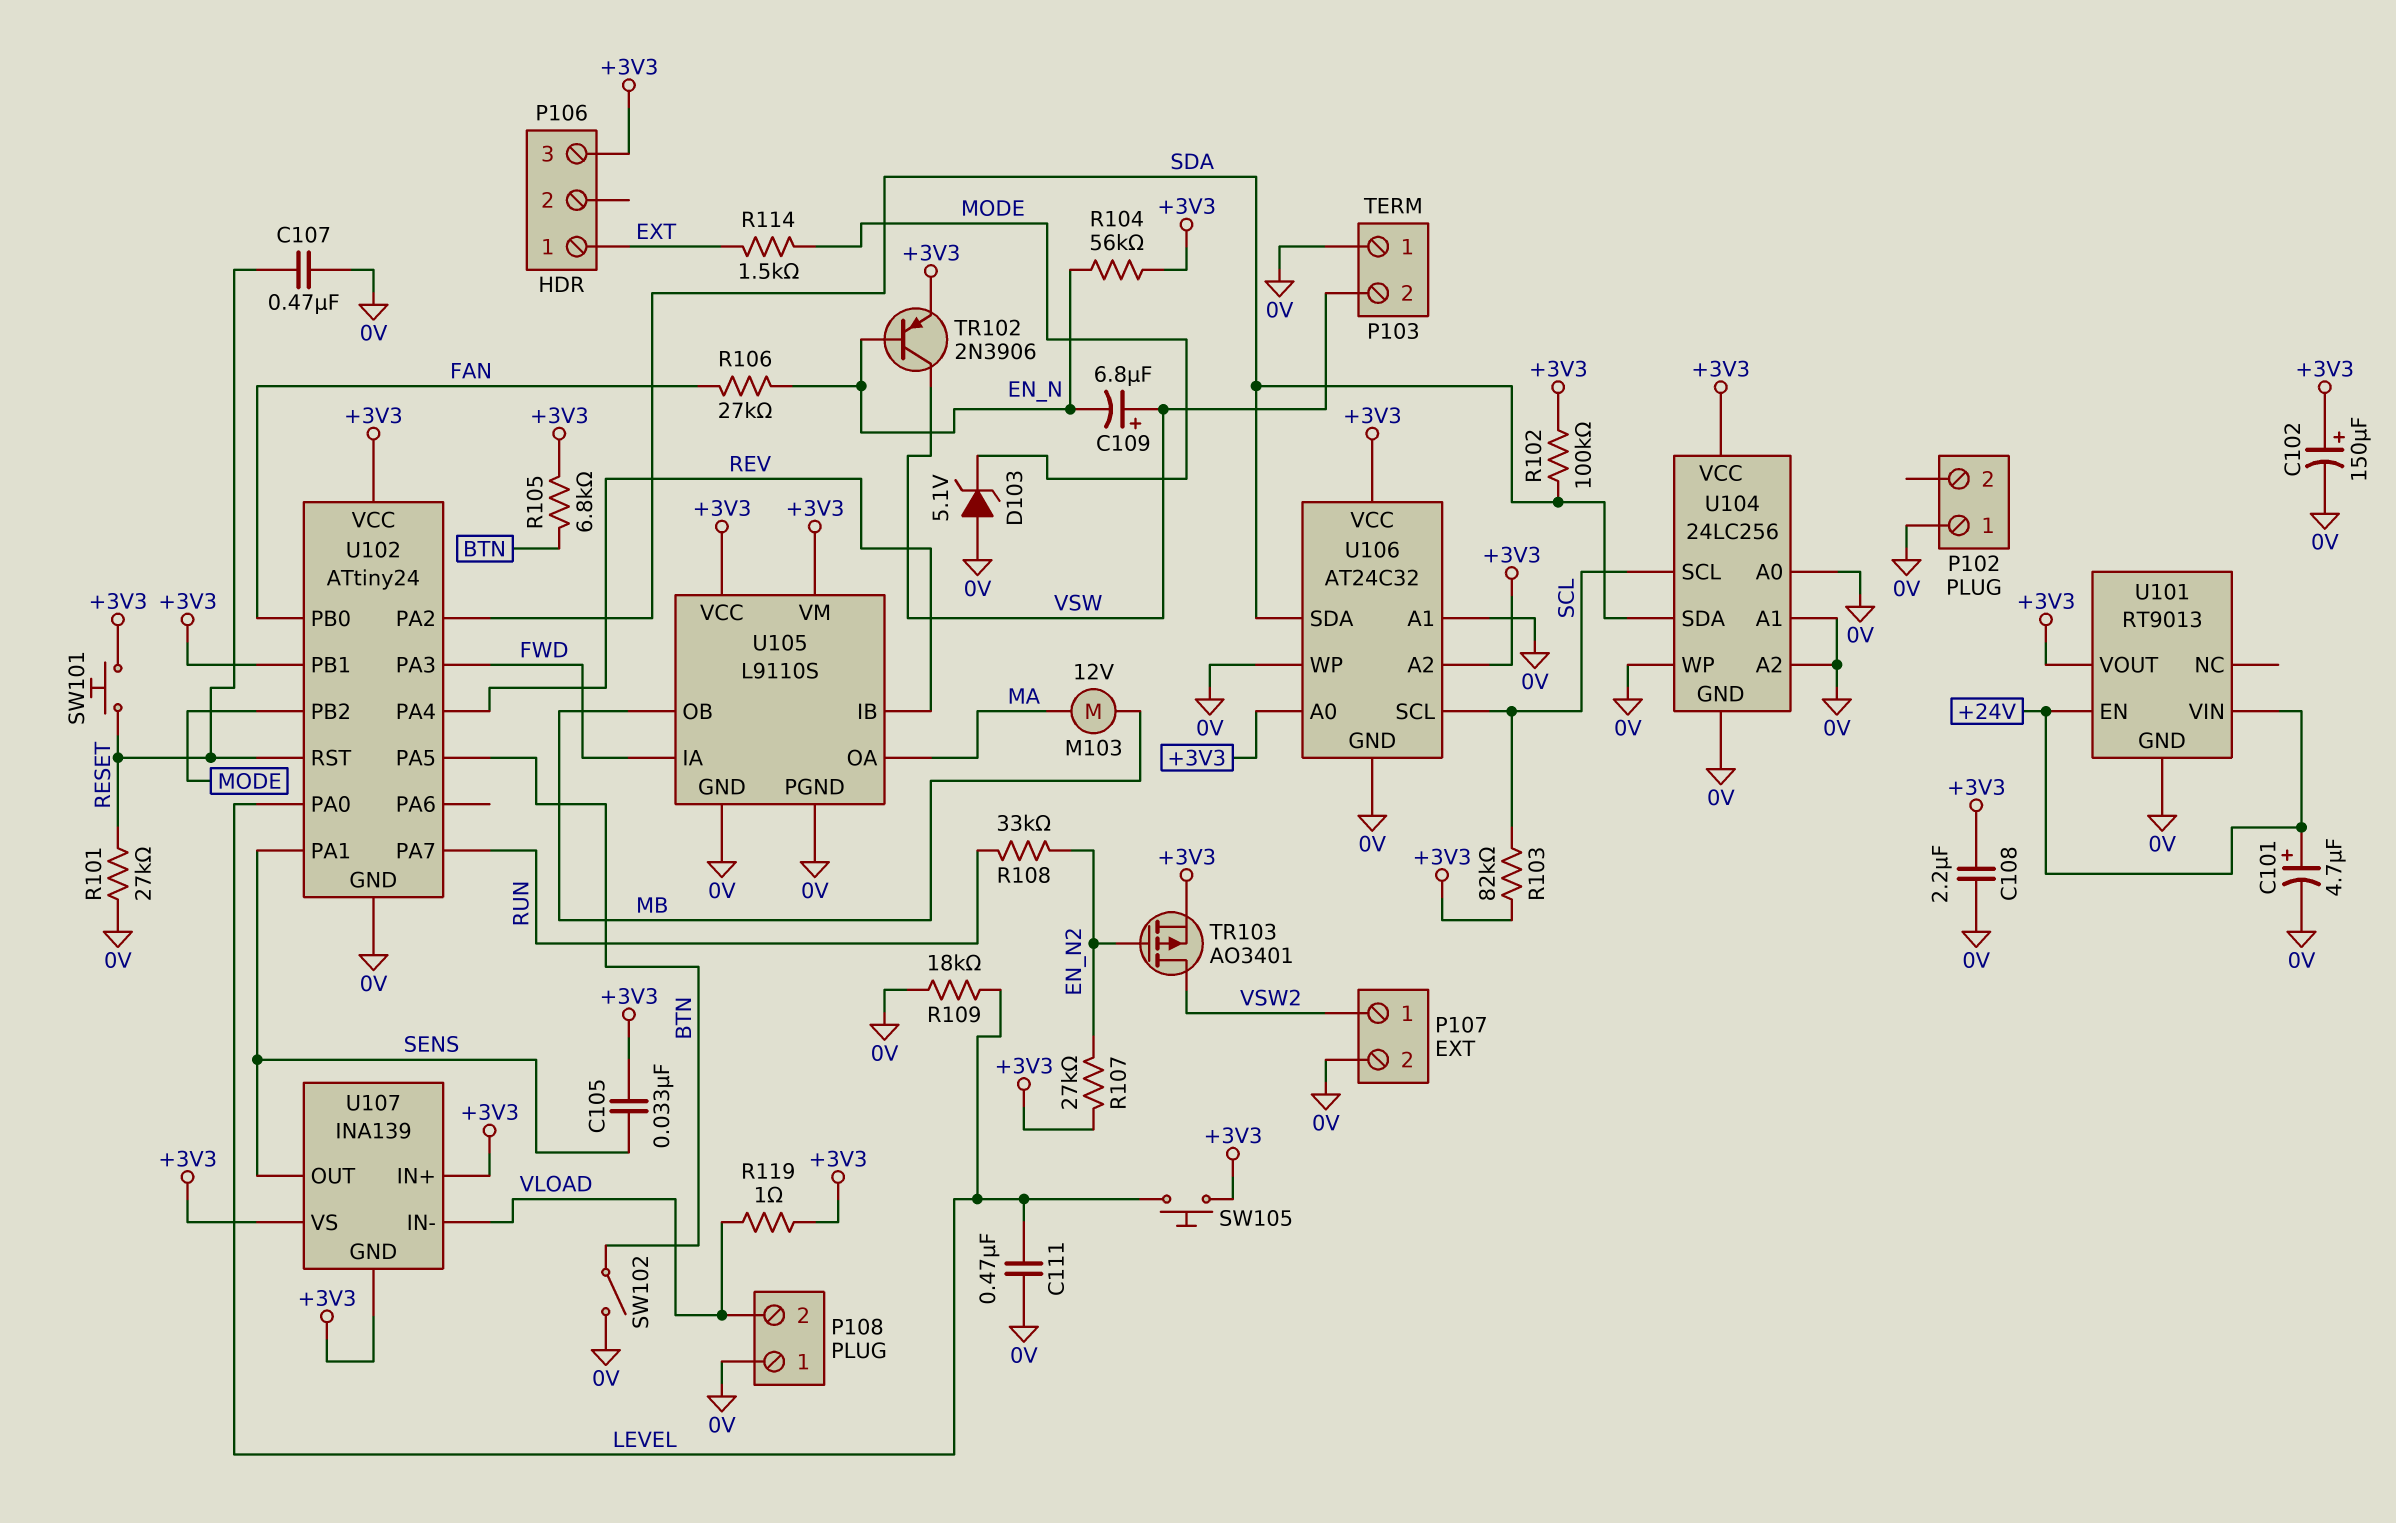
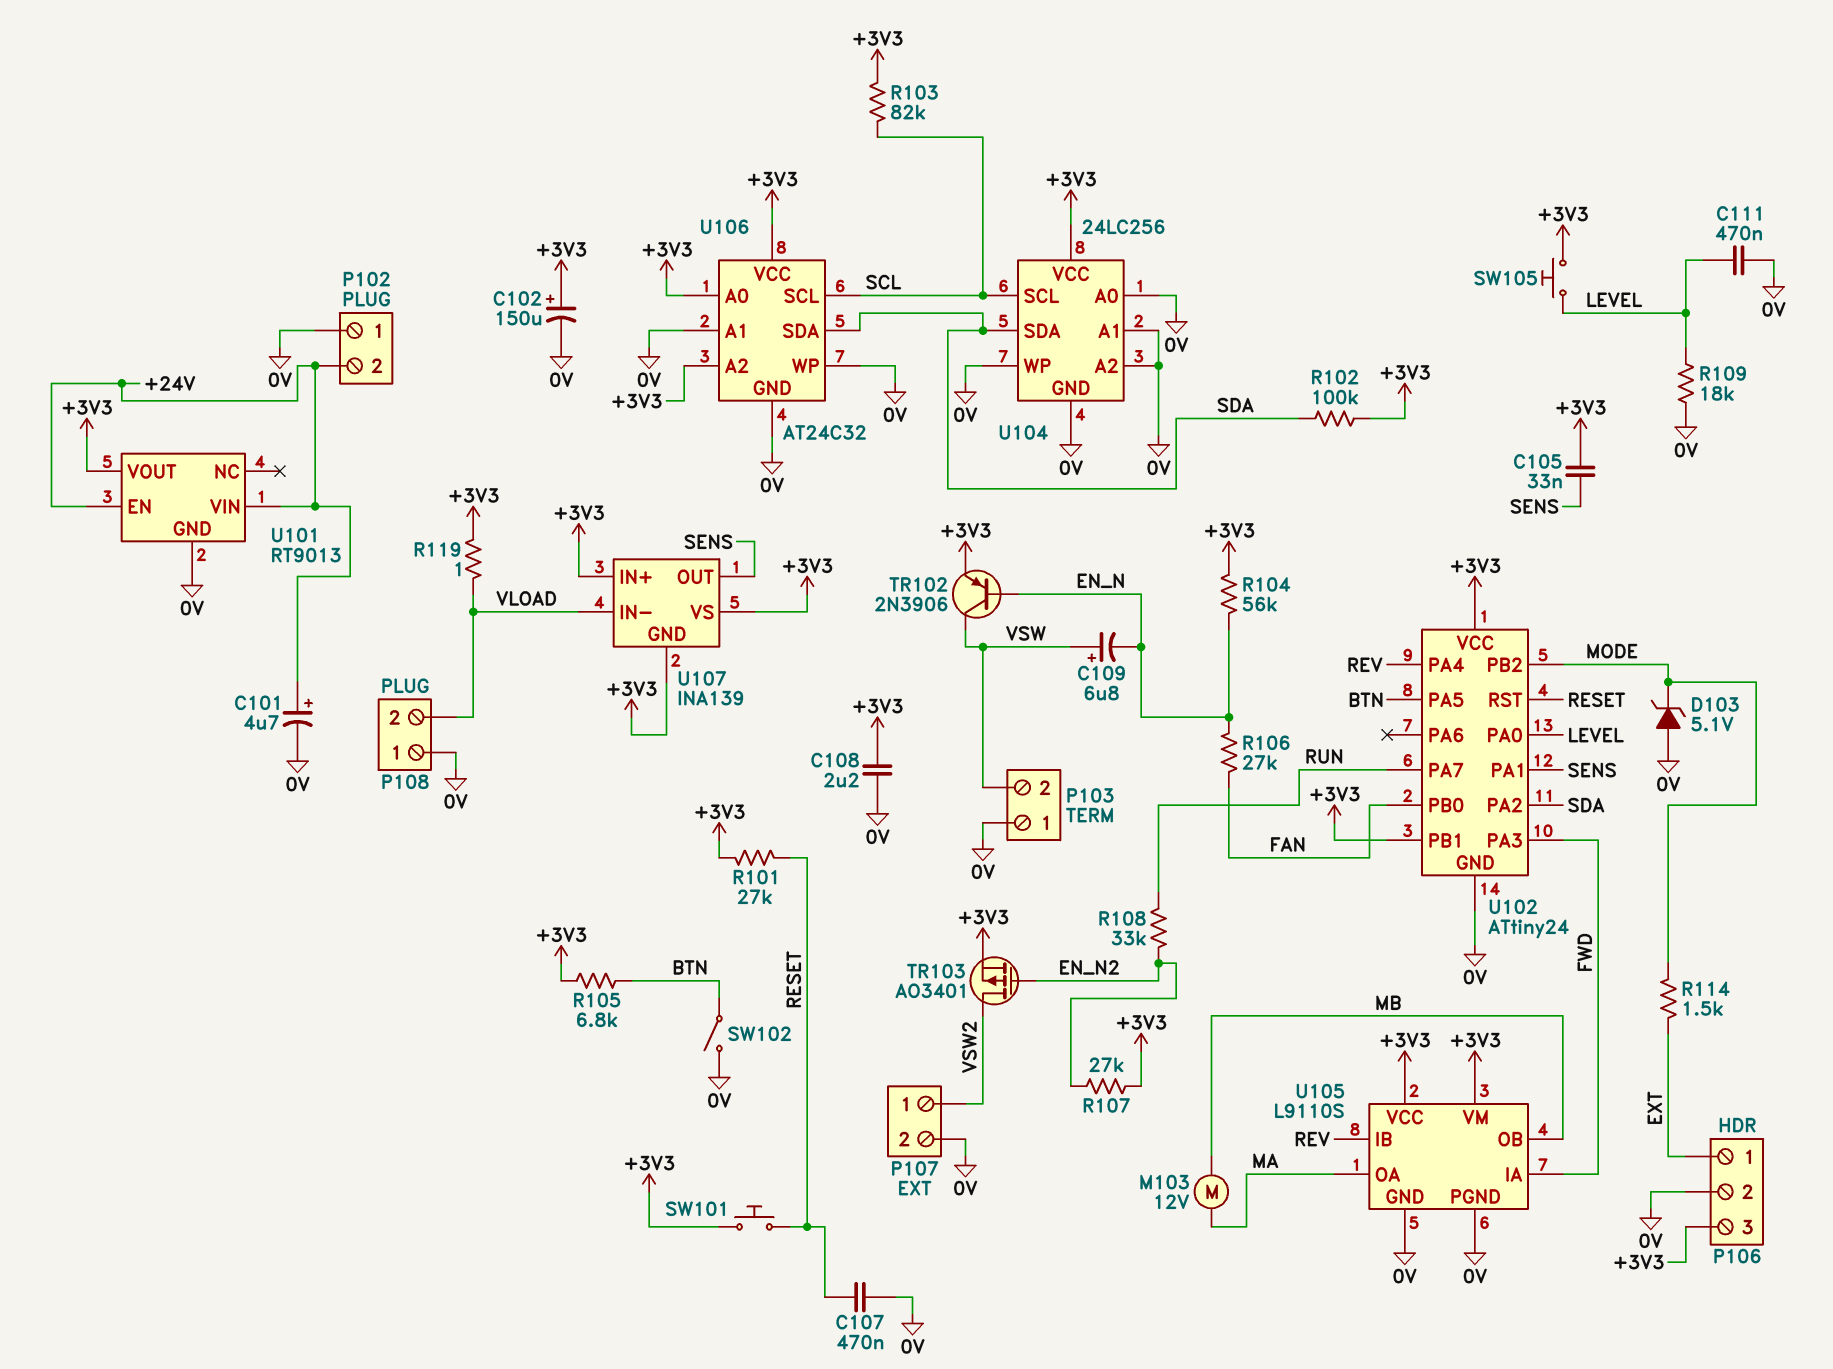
P102 pin 2: none -> +24V
P106 pin 2: none -> 0V
R101: 27k (0V, RESET) -> 27k (+3V3, RESET)

